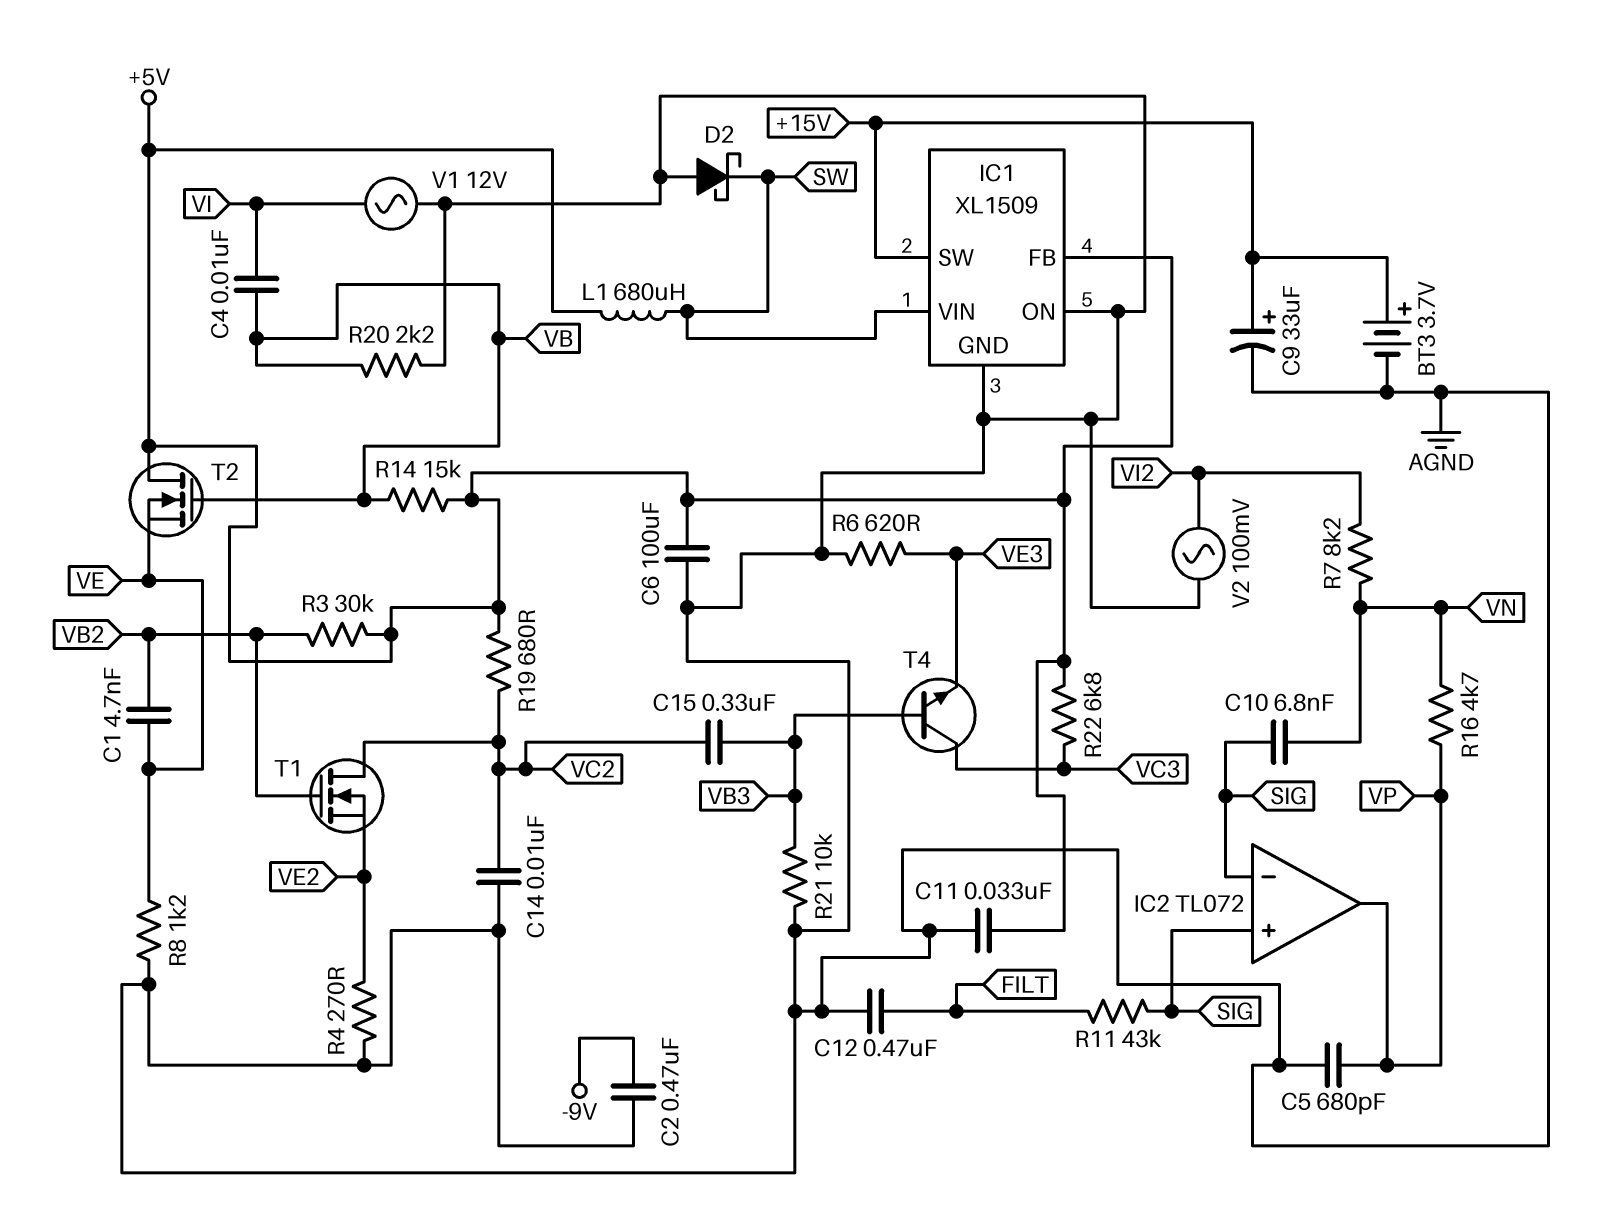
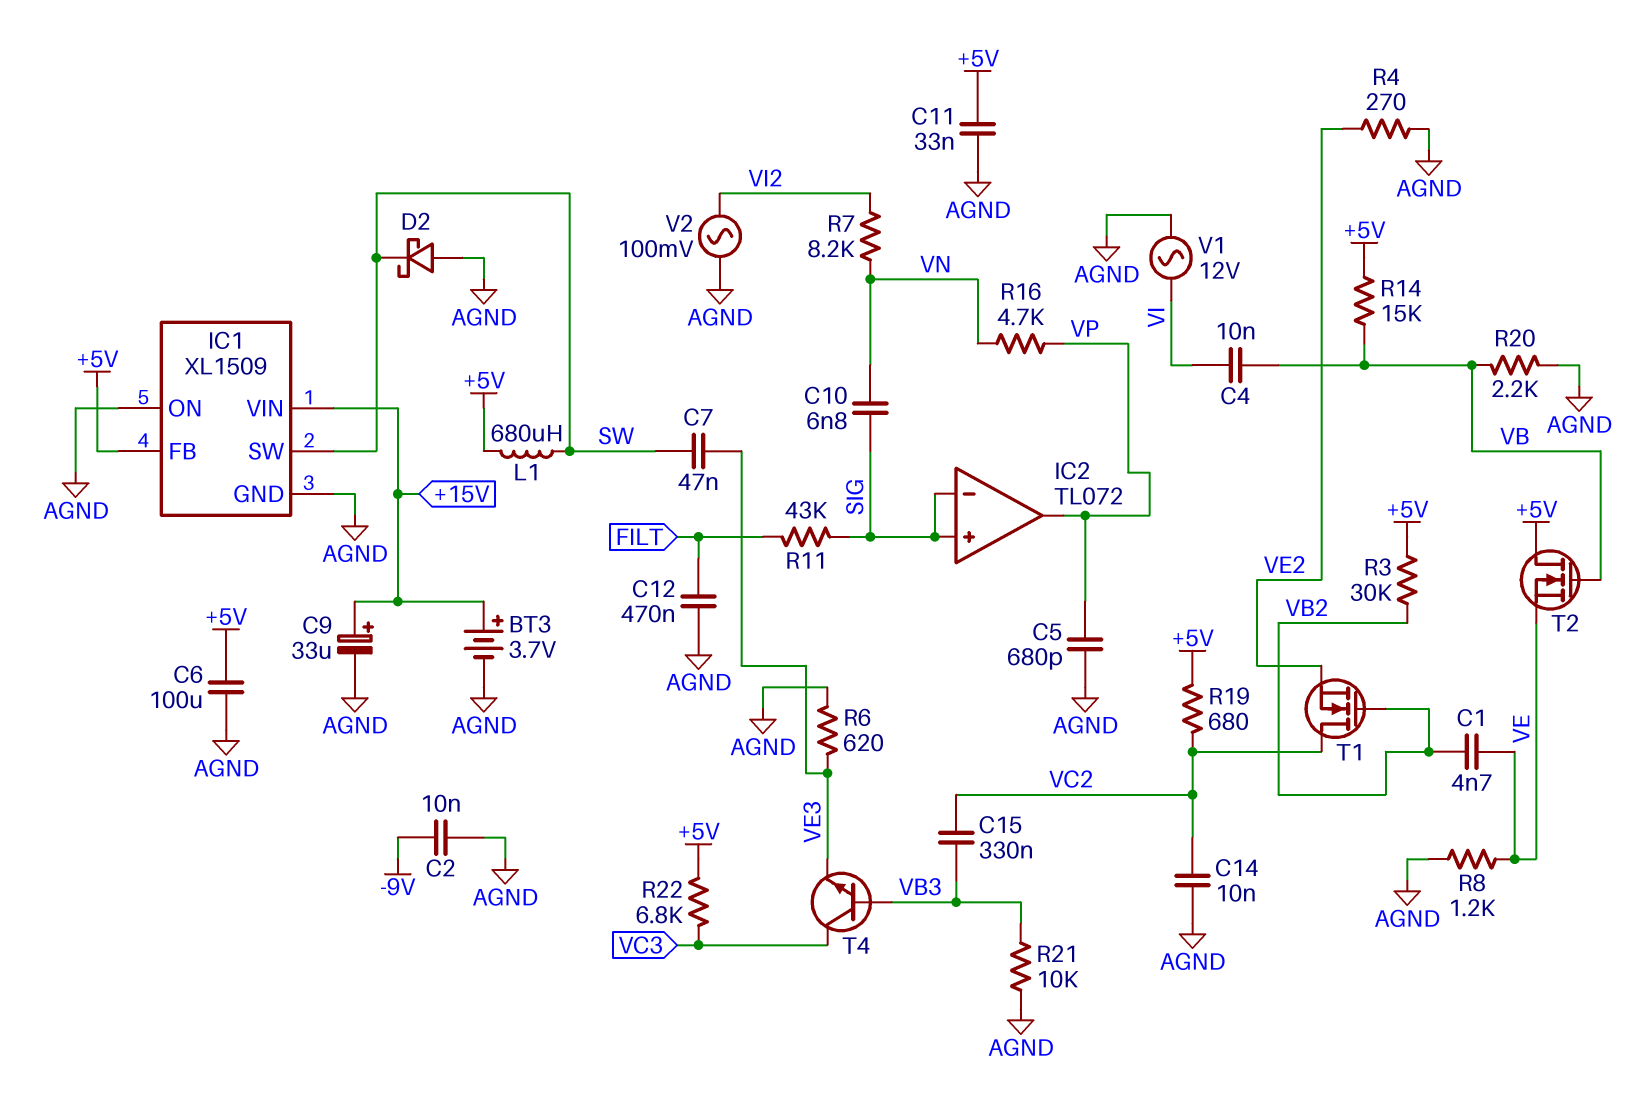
C2: 470nF (-9V, AGND) -> 10nF (-9V, AGND)
C7: none -> 47nF (SW, VE3)
IC1 pin SW: +15V -> SW
IC1 pin VIN: SW -> +15V

